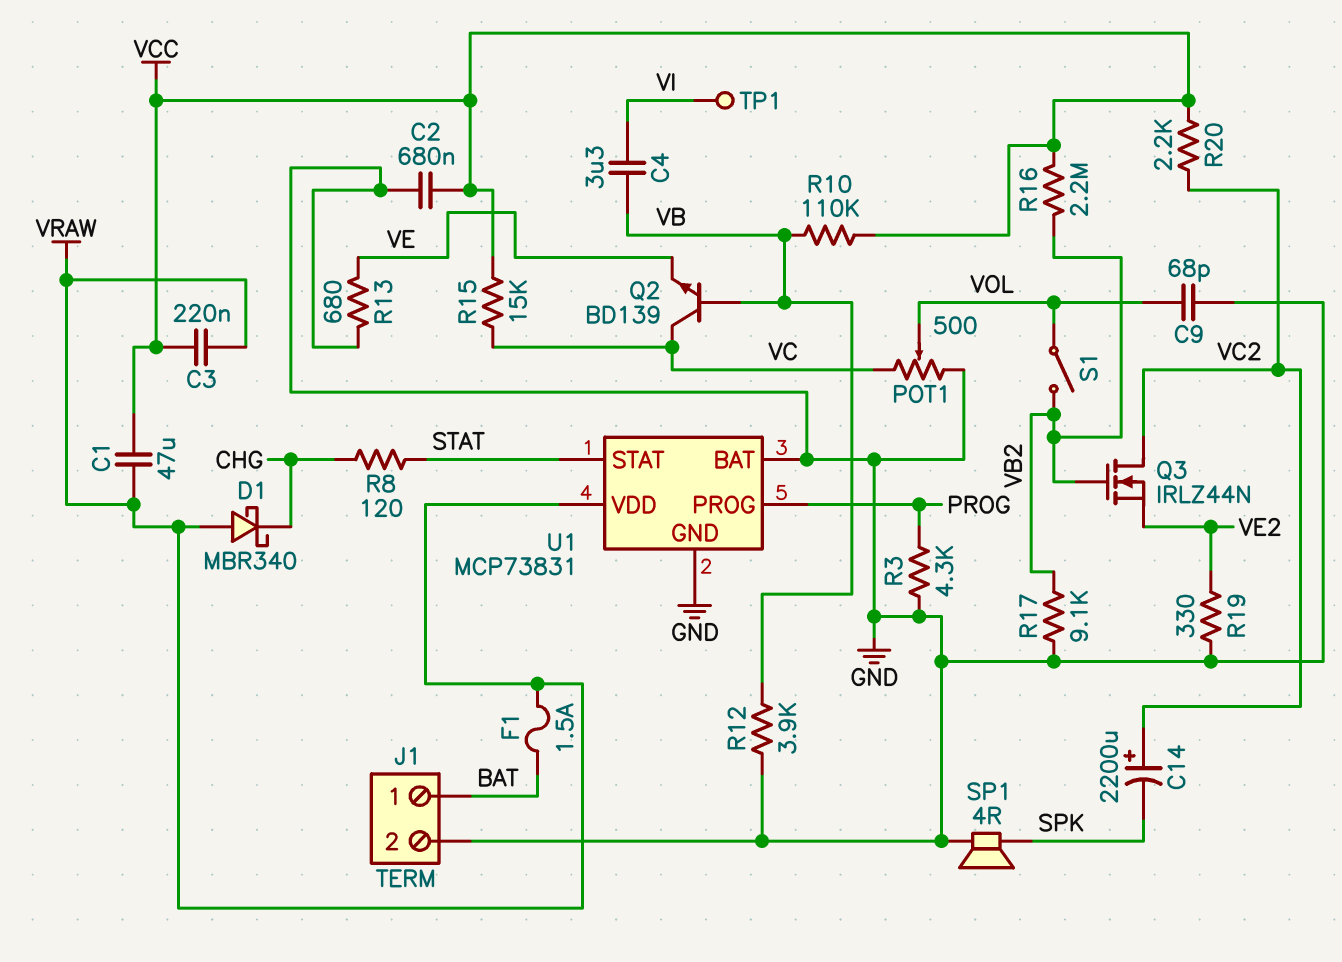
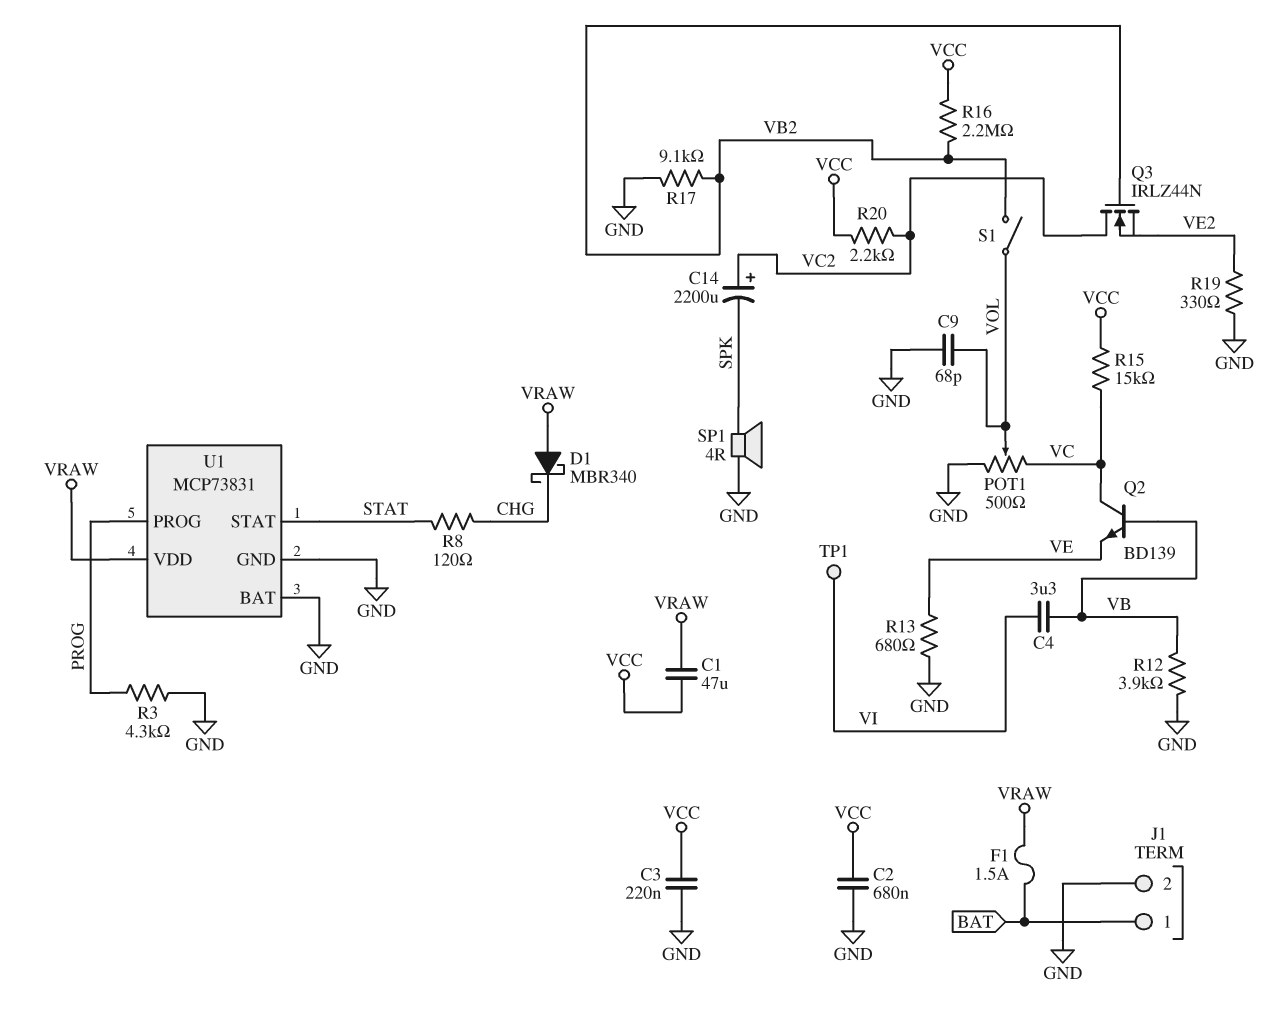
C3: 220nF (VCC, VRAW) -> 220nF (GND, VCC)
R10: 110k (VB, VCC) -> none

